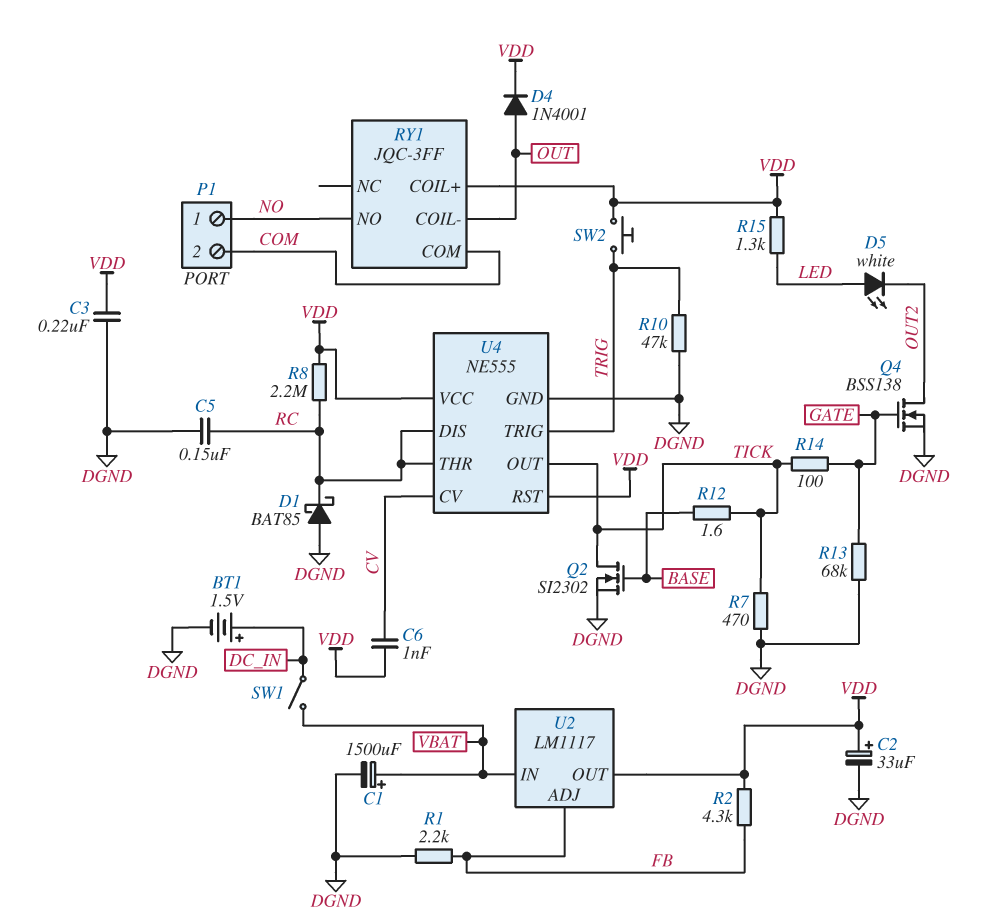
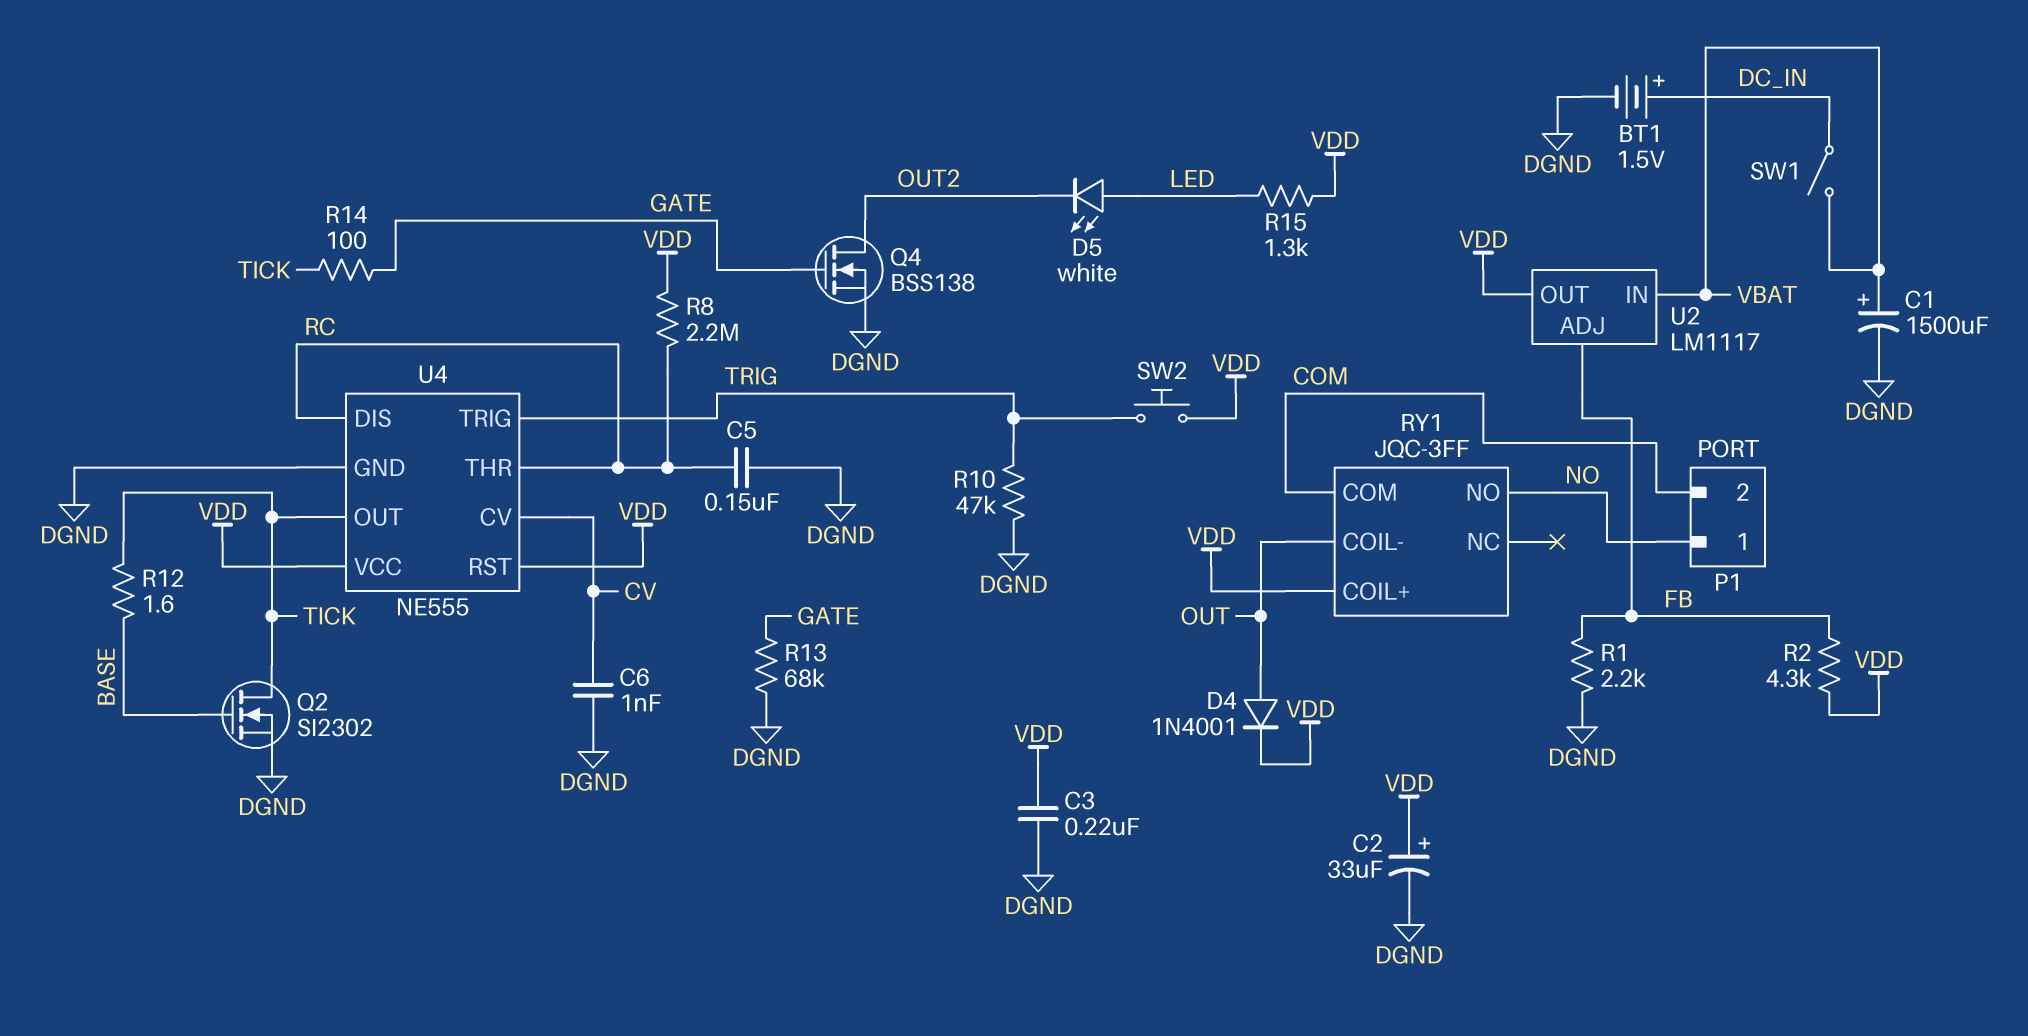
C6: 1nF (CV, VDD) -> 1nF (CV, DGND)
D1: schottky BAT85 (A DGND, K RC) -> none
R7: 470 (DGND, TICK) -> none

